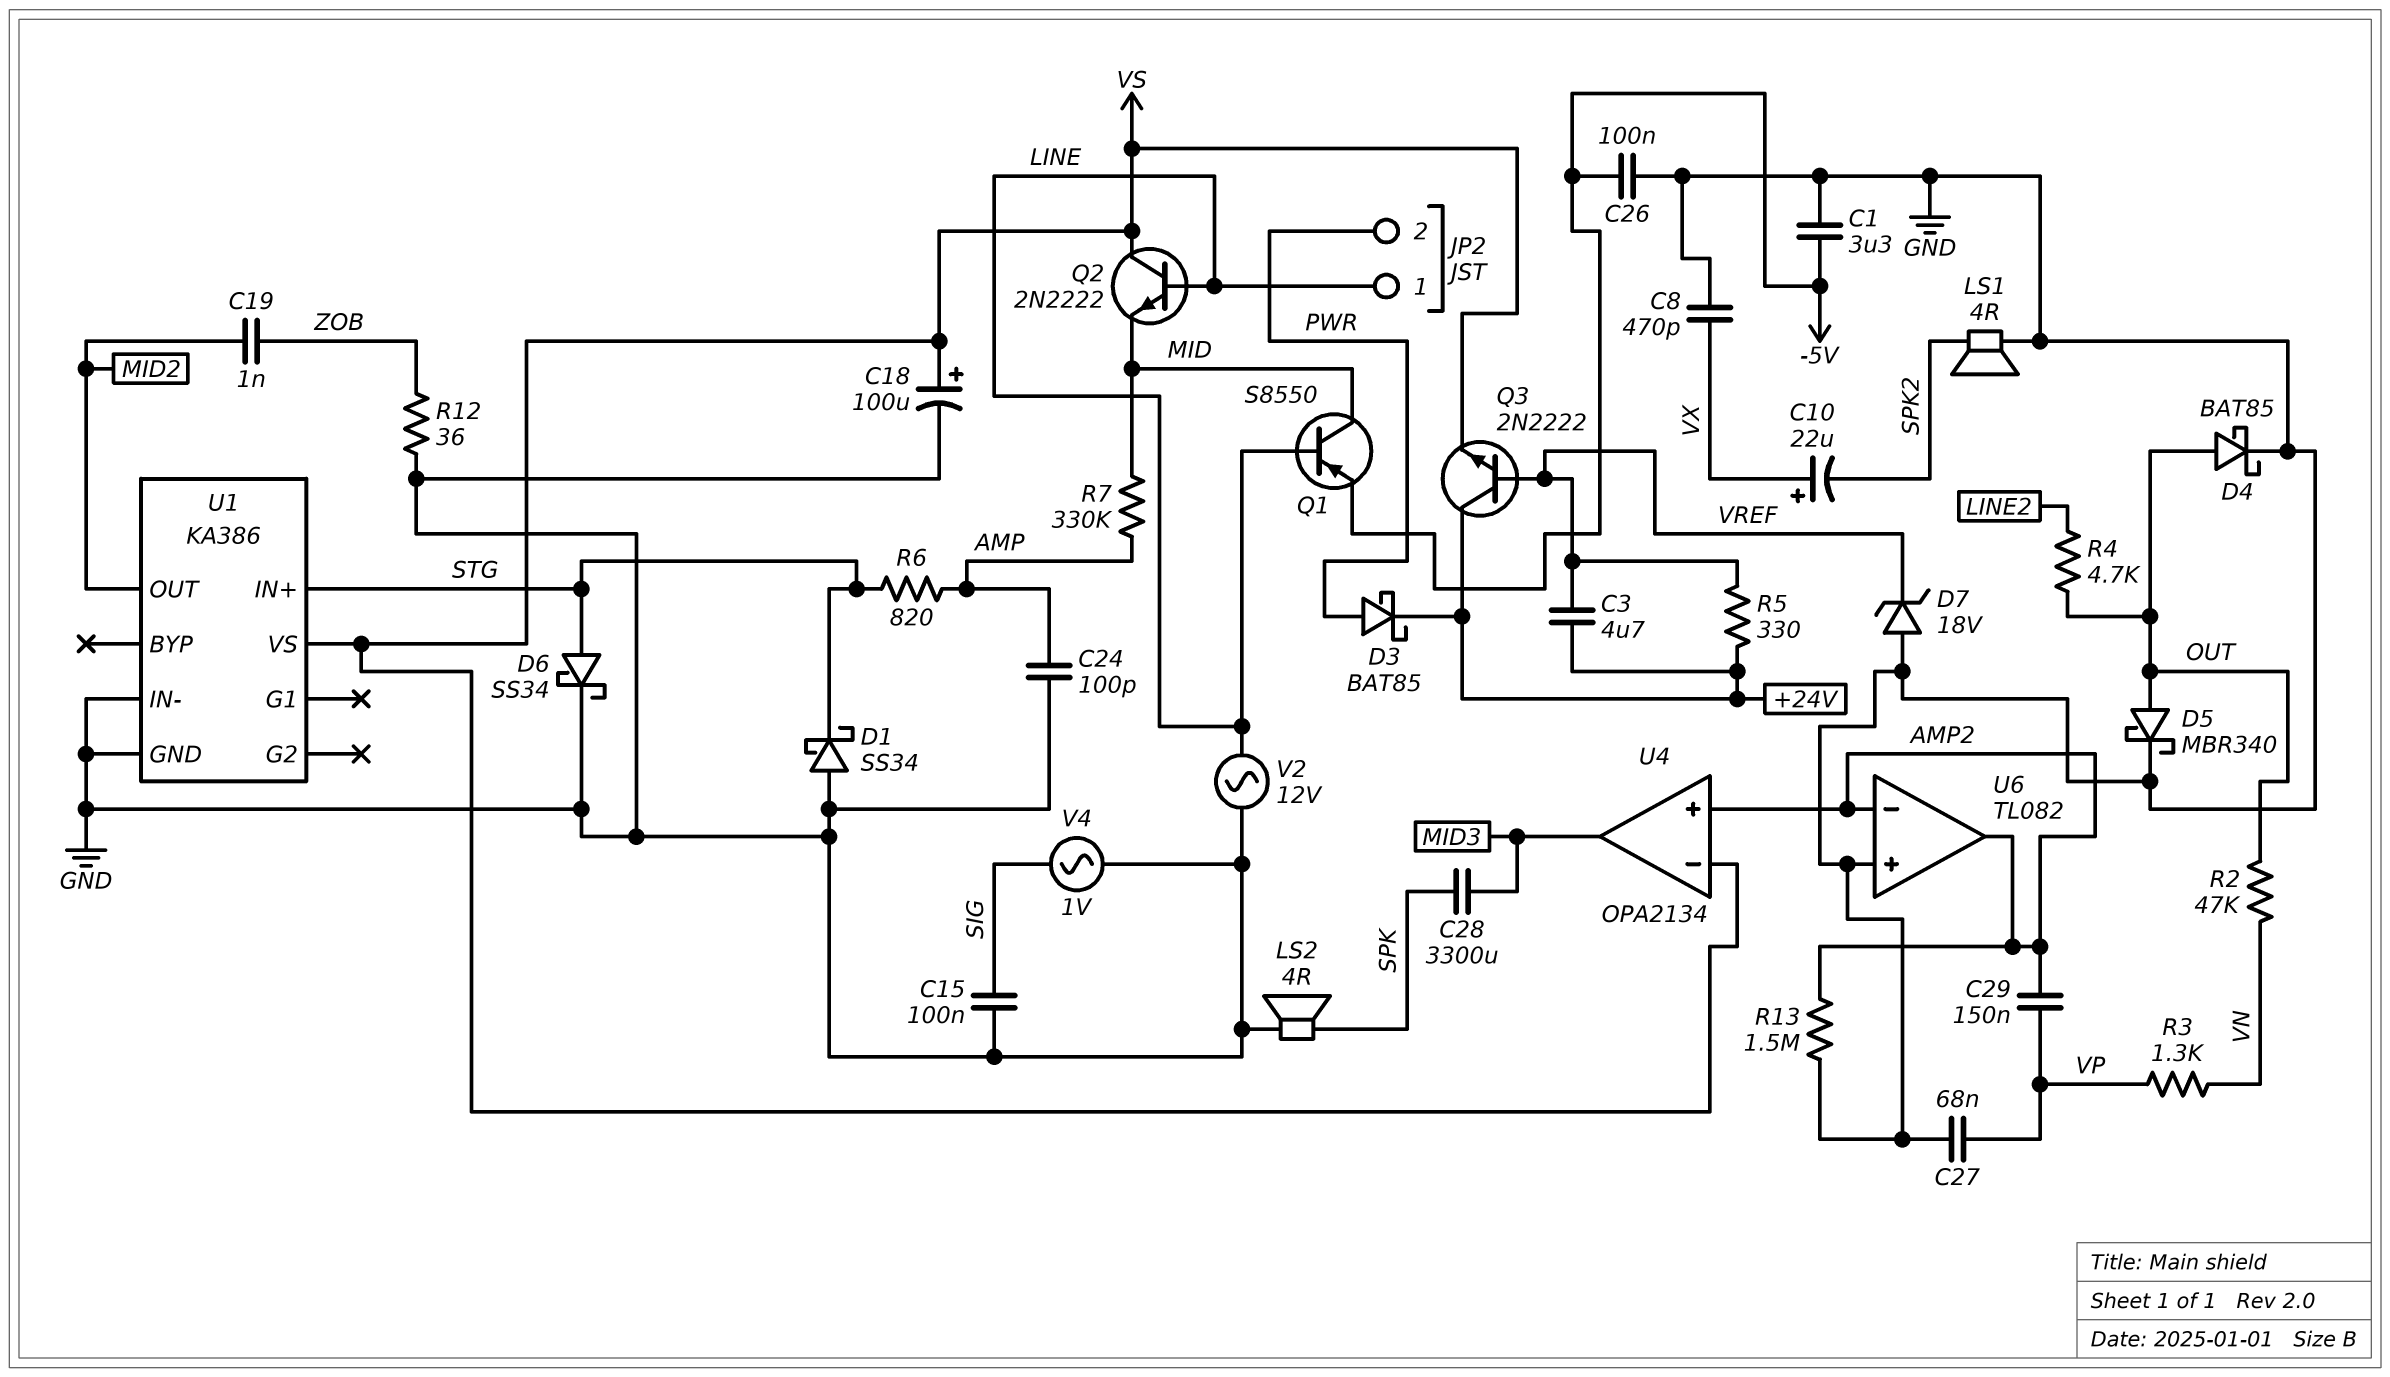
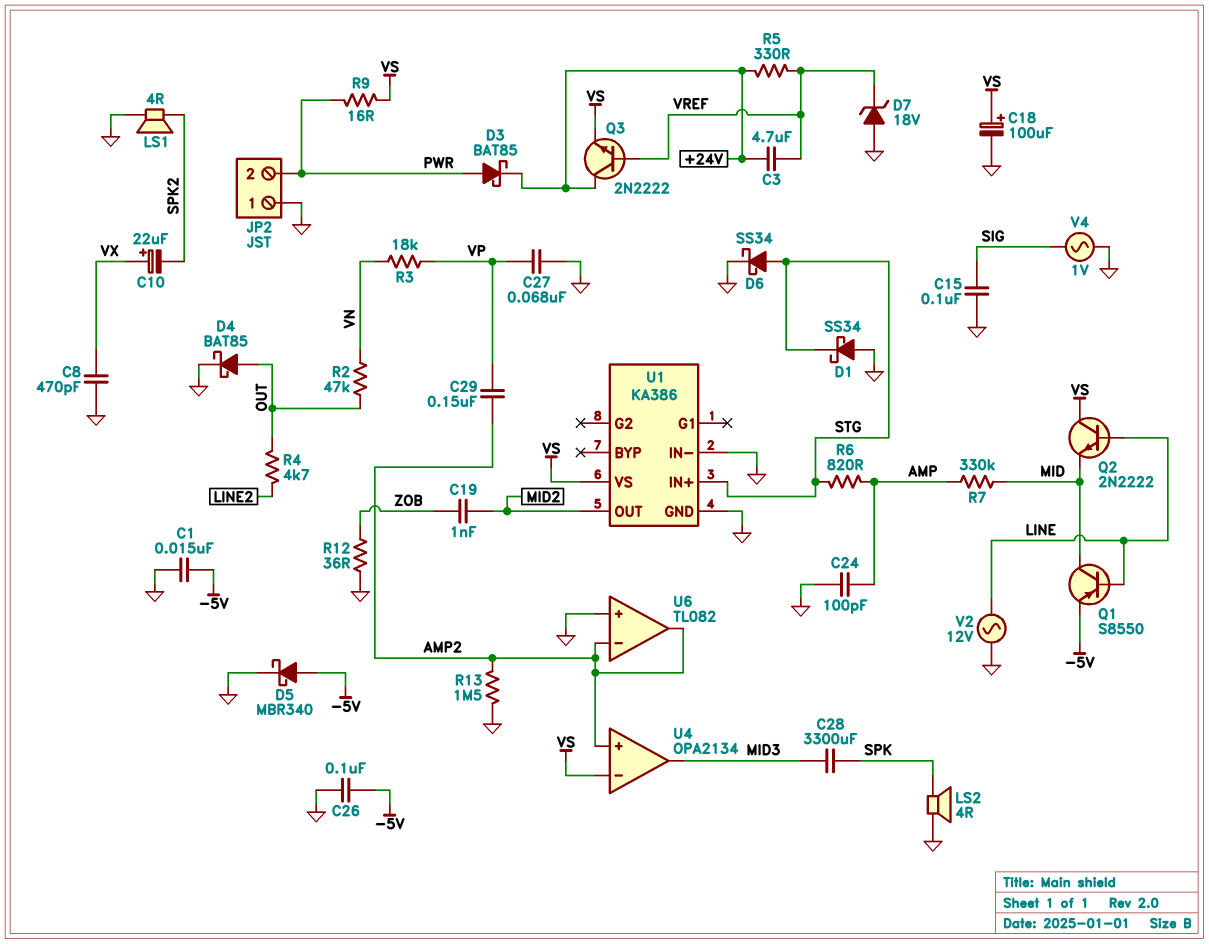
C1: 3.3uF (-5V, GND) -> 15nF (-5V, GND)
D5: schottky MBR340 (A OUT, K GND) -> schottky MBR340 (A -5V, K GND)
JP2 pin 1: LINE -> GND
R3: 1.3k (VN, VP) -> 18k (VN, VP)
R9: none -> 16 (PWR, VS)

